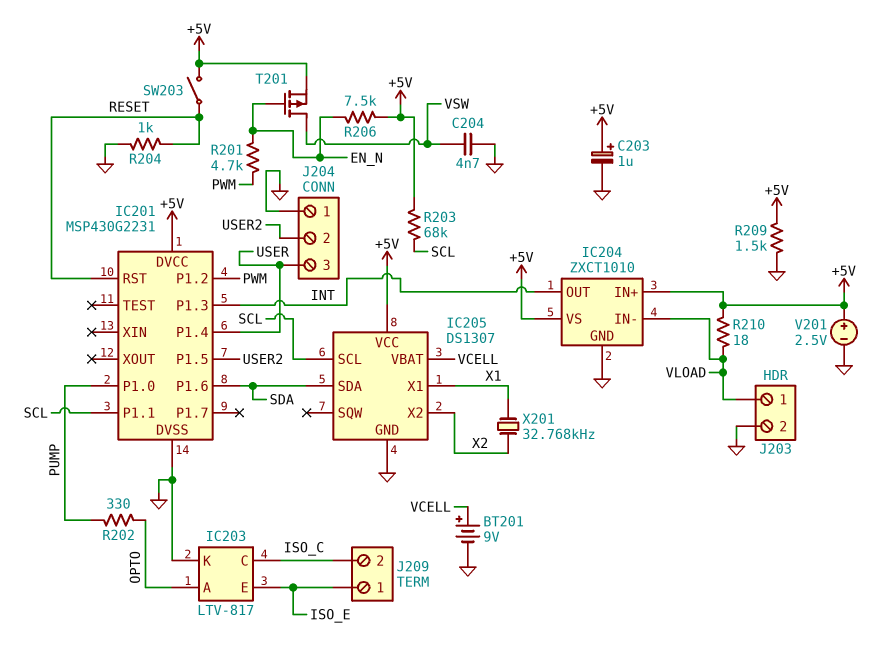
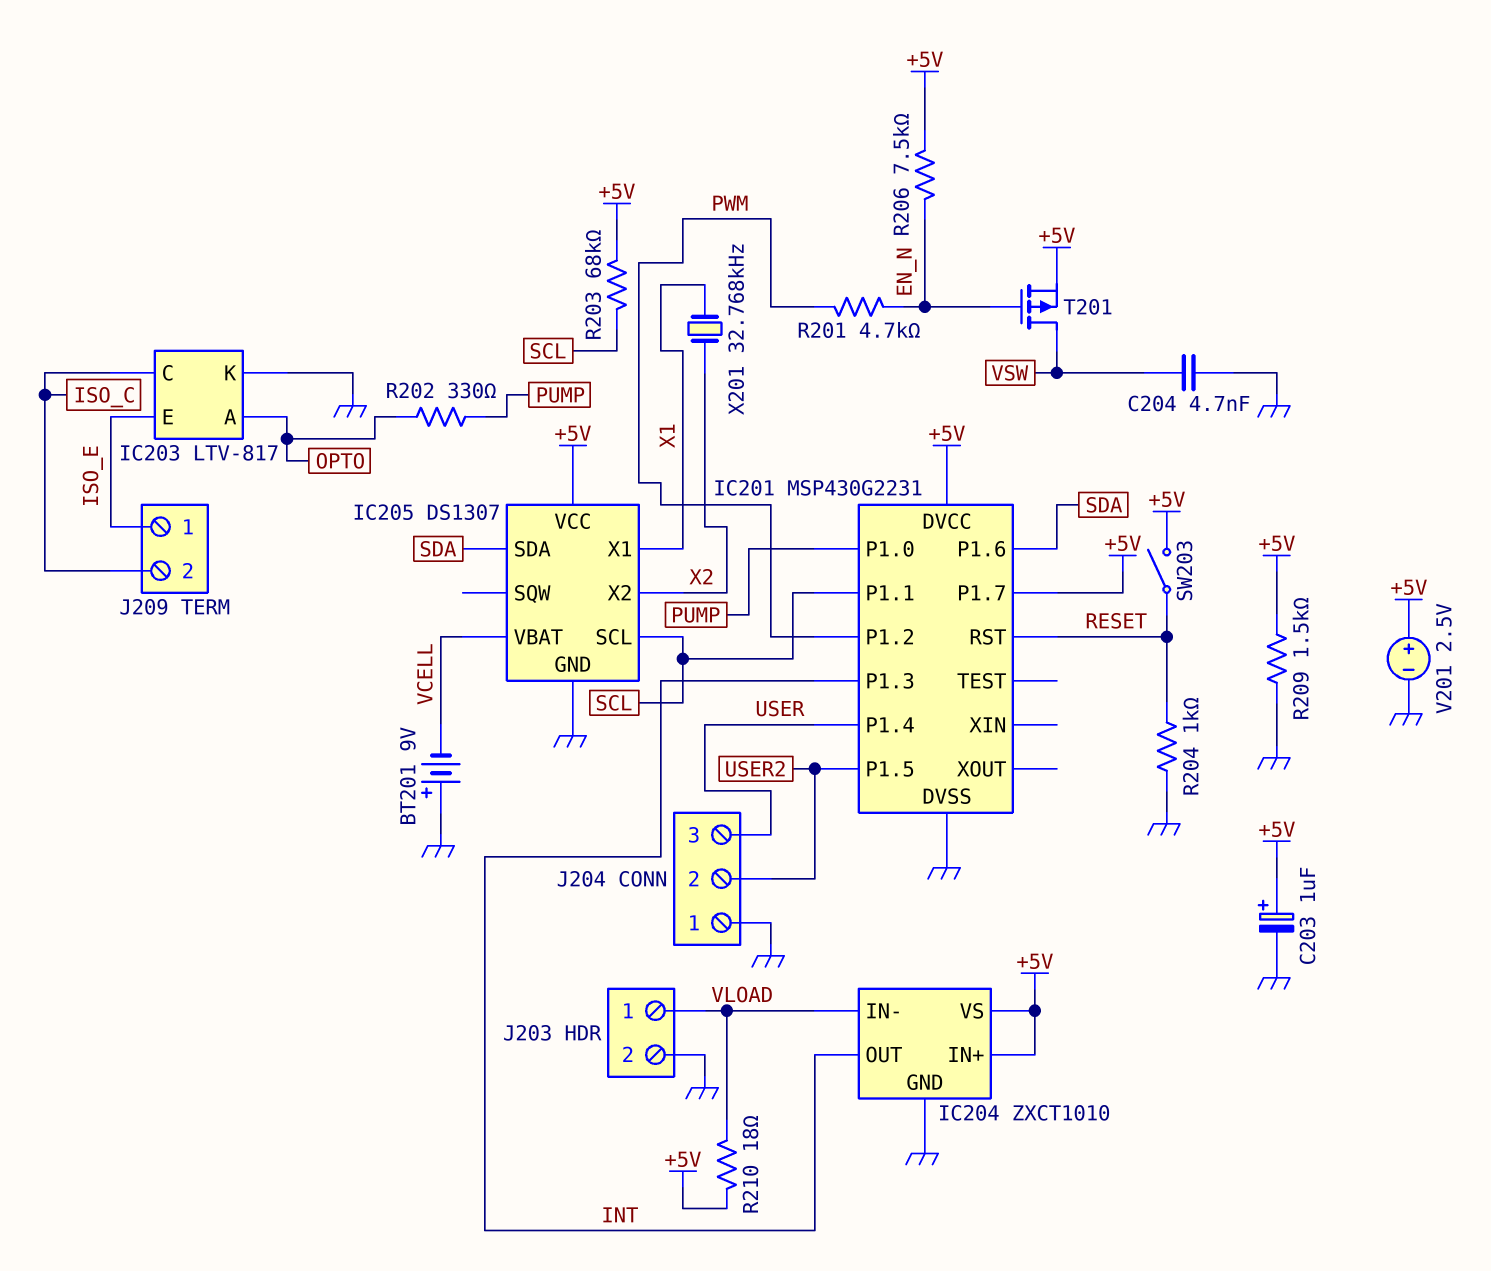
BT201: 9V (plus VCELL, minus GND) -> 9V (plus GND, minus VCELL)
IC201 pin P1.7: none -> +5V

